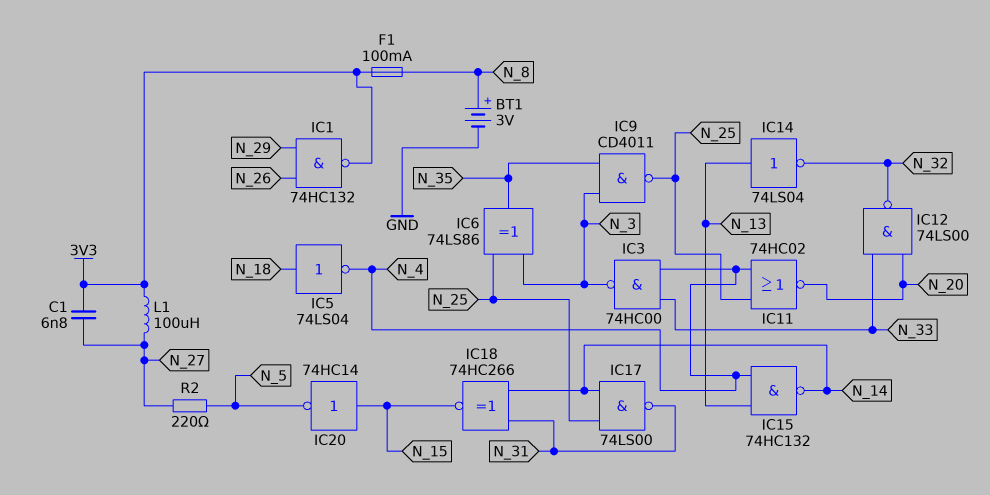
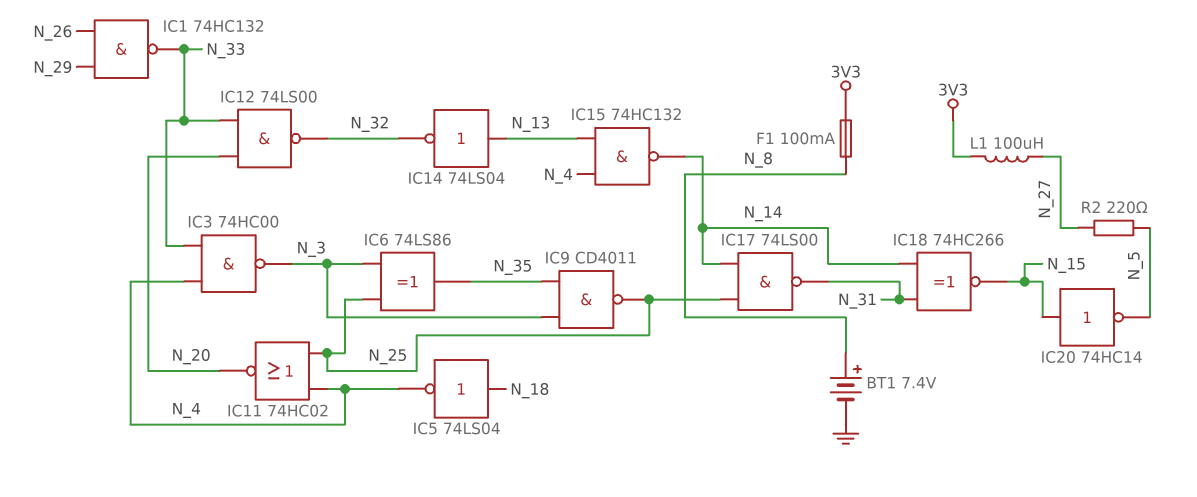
BT1: 3V (plus N_8, minus GND) -> 7.4V (plus N_8, minus GND)
C1: 6.8nF (3V3, N_27) -> none
IC1: NAND 74HC132 (in N_26, in N_29, out 3V3) -> NAND 74HC132 (in N_26, in N_29, out N_33)

